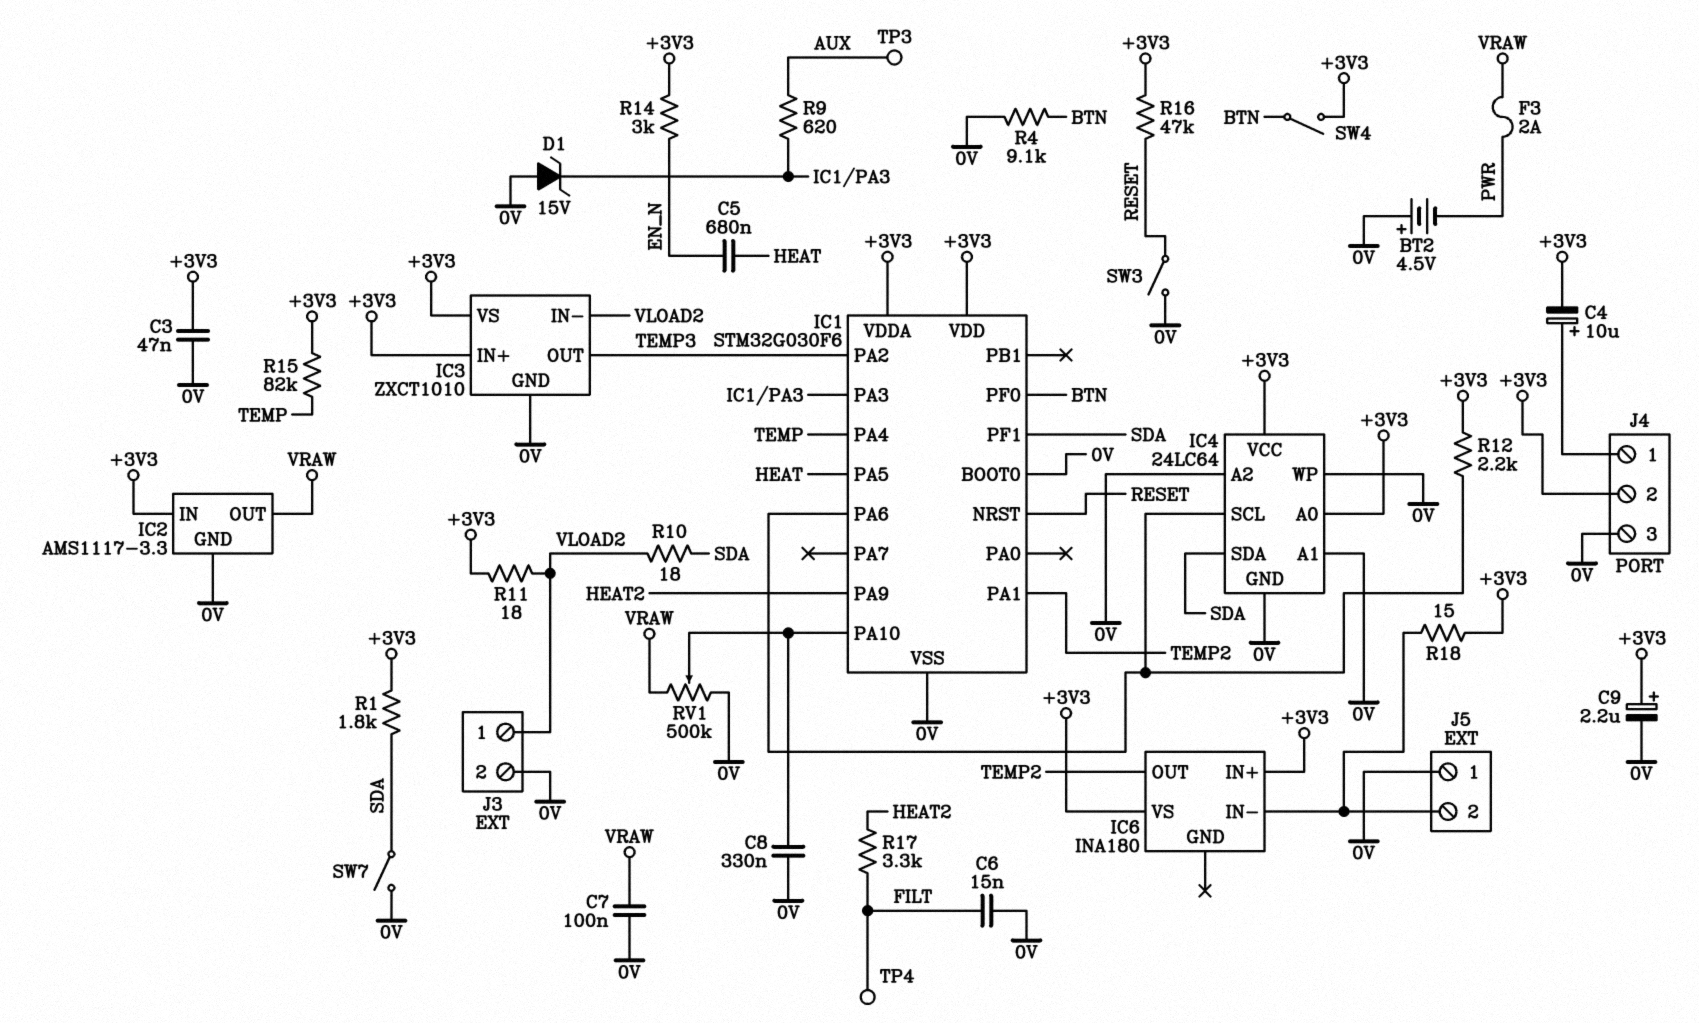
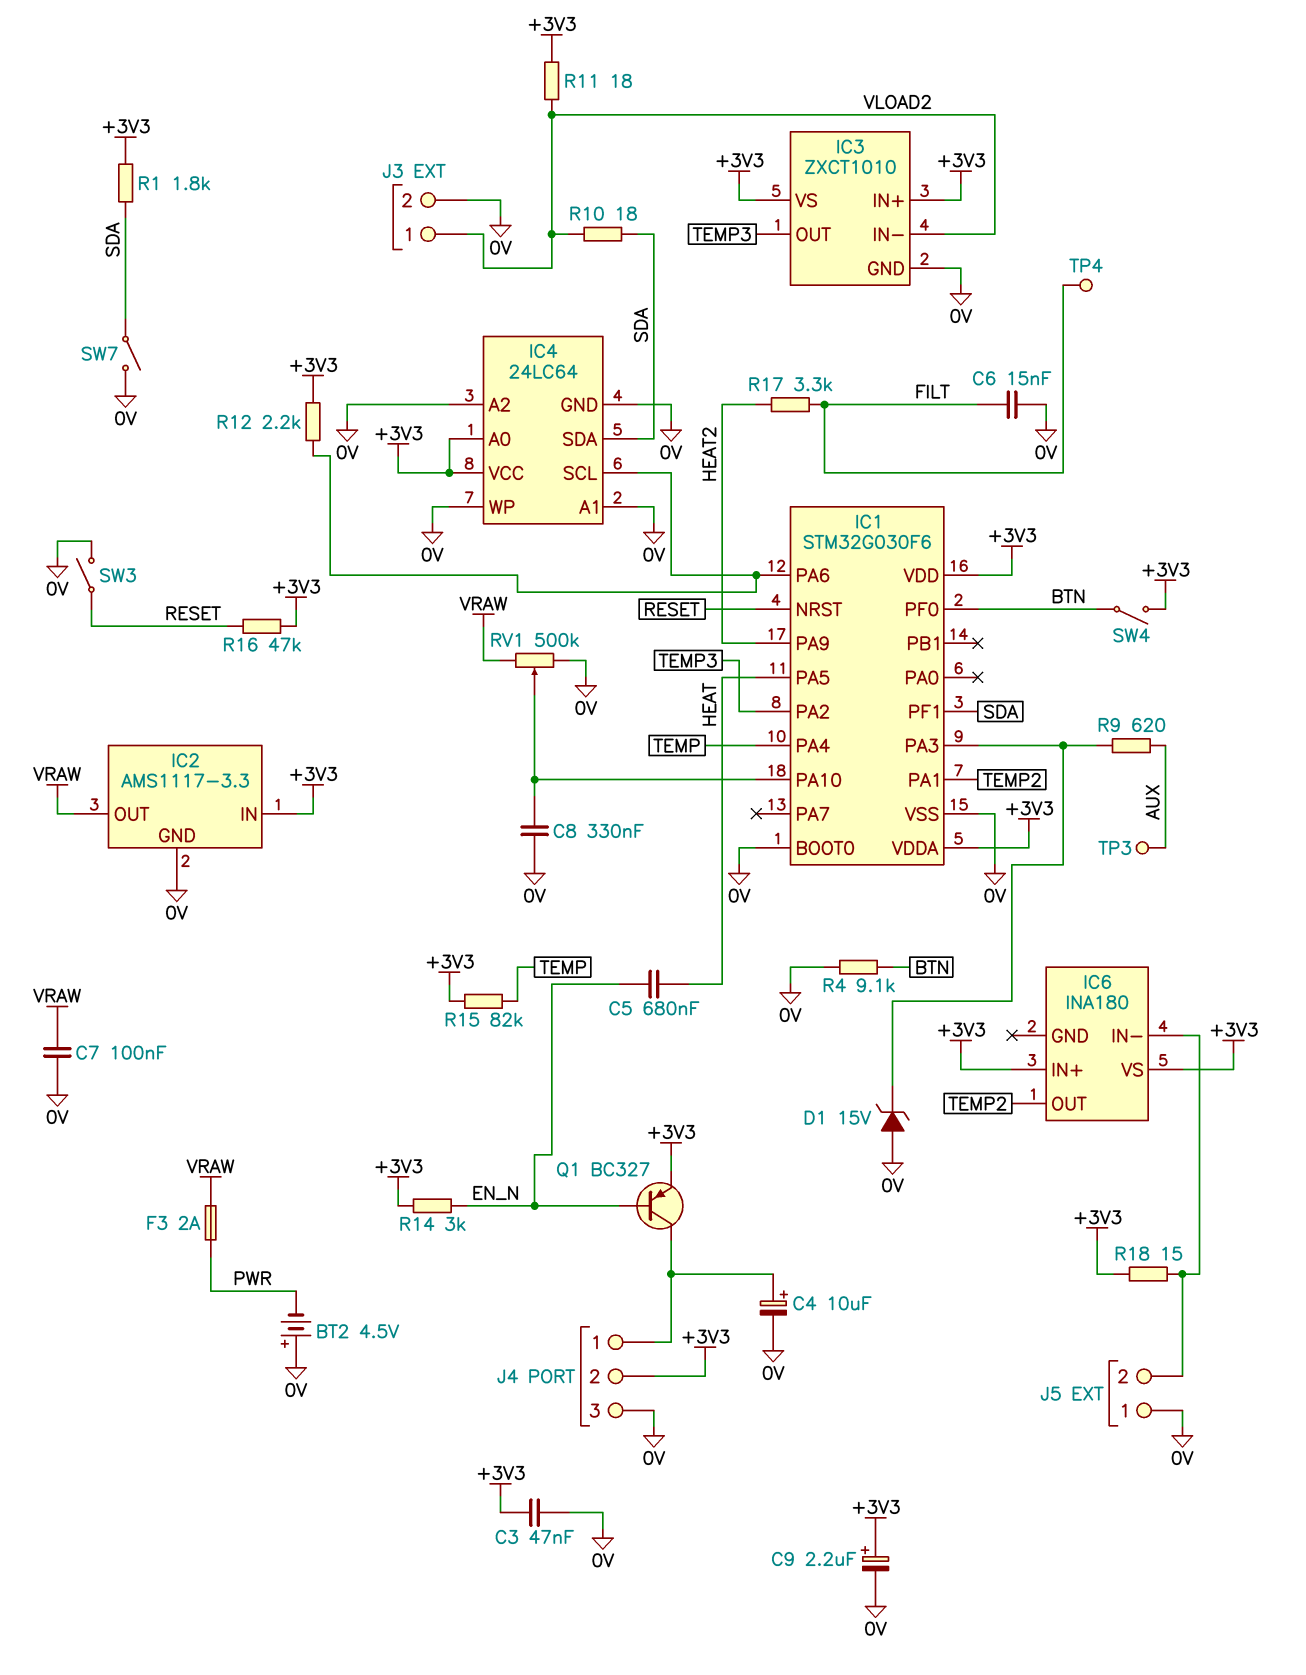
C4: 10uF (plus J4/1, minus +3V3) -> 10uF (plus J4/1, minus 0V)
Q1: none -> PNP BC327 (B EN_N, C J4/1, E +3V3)

